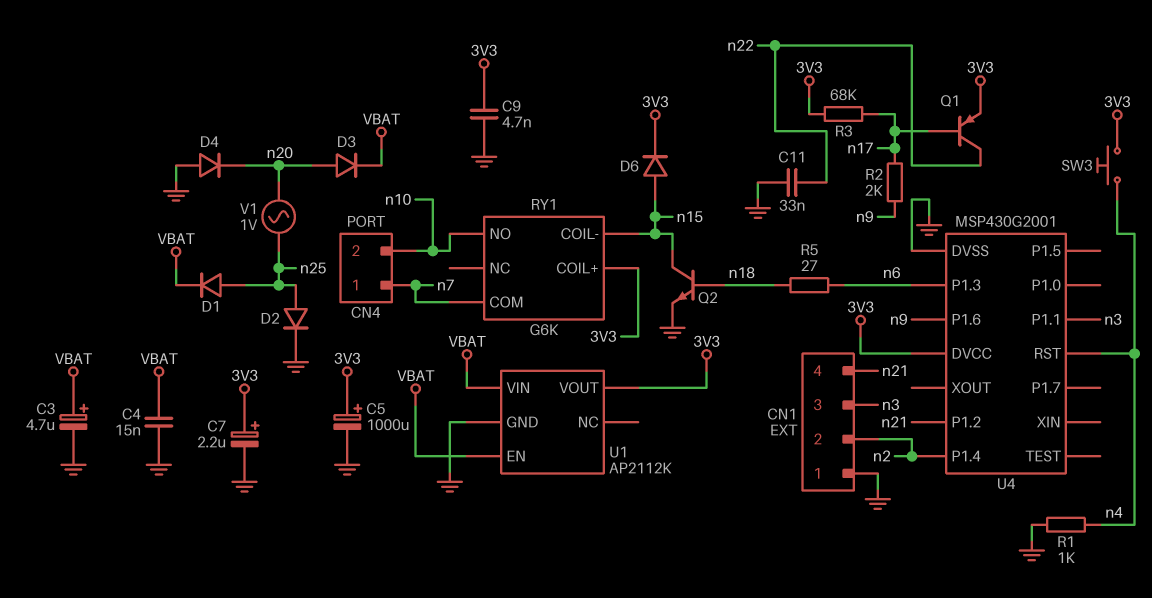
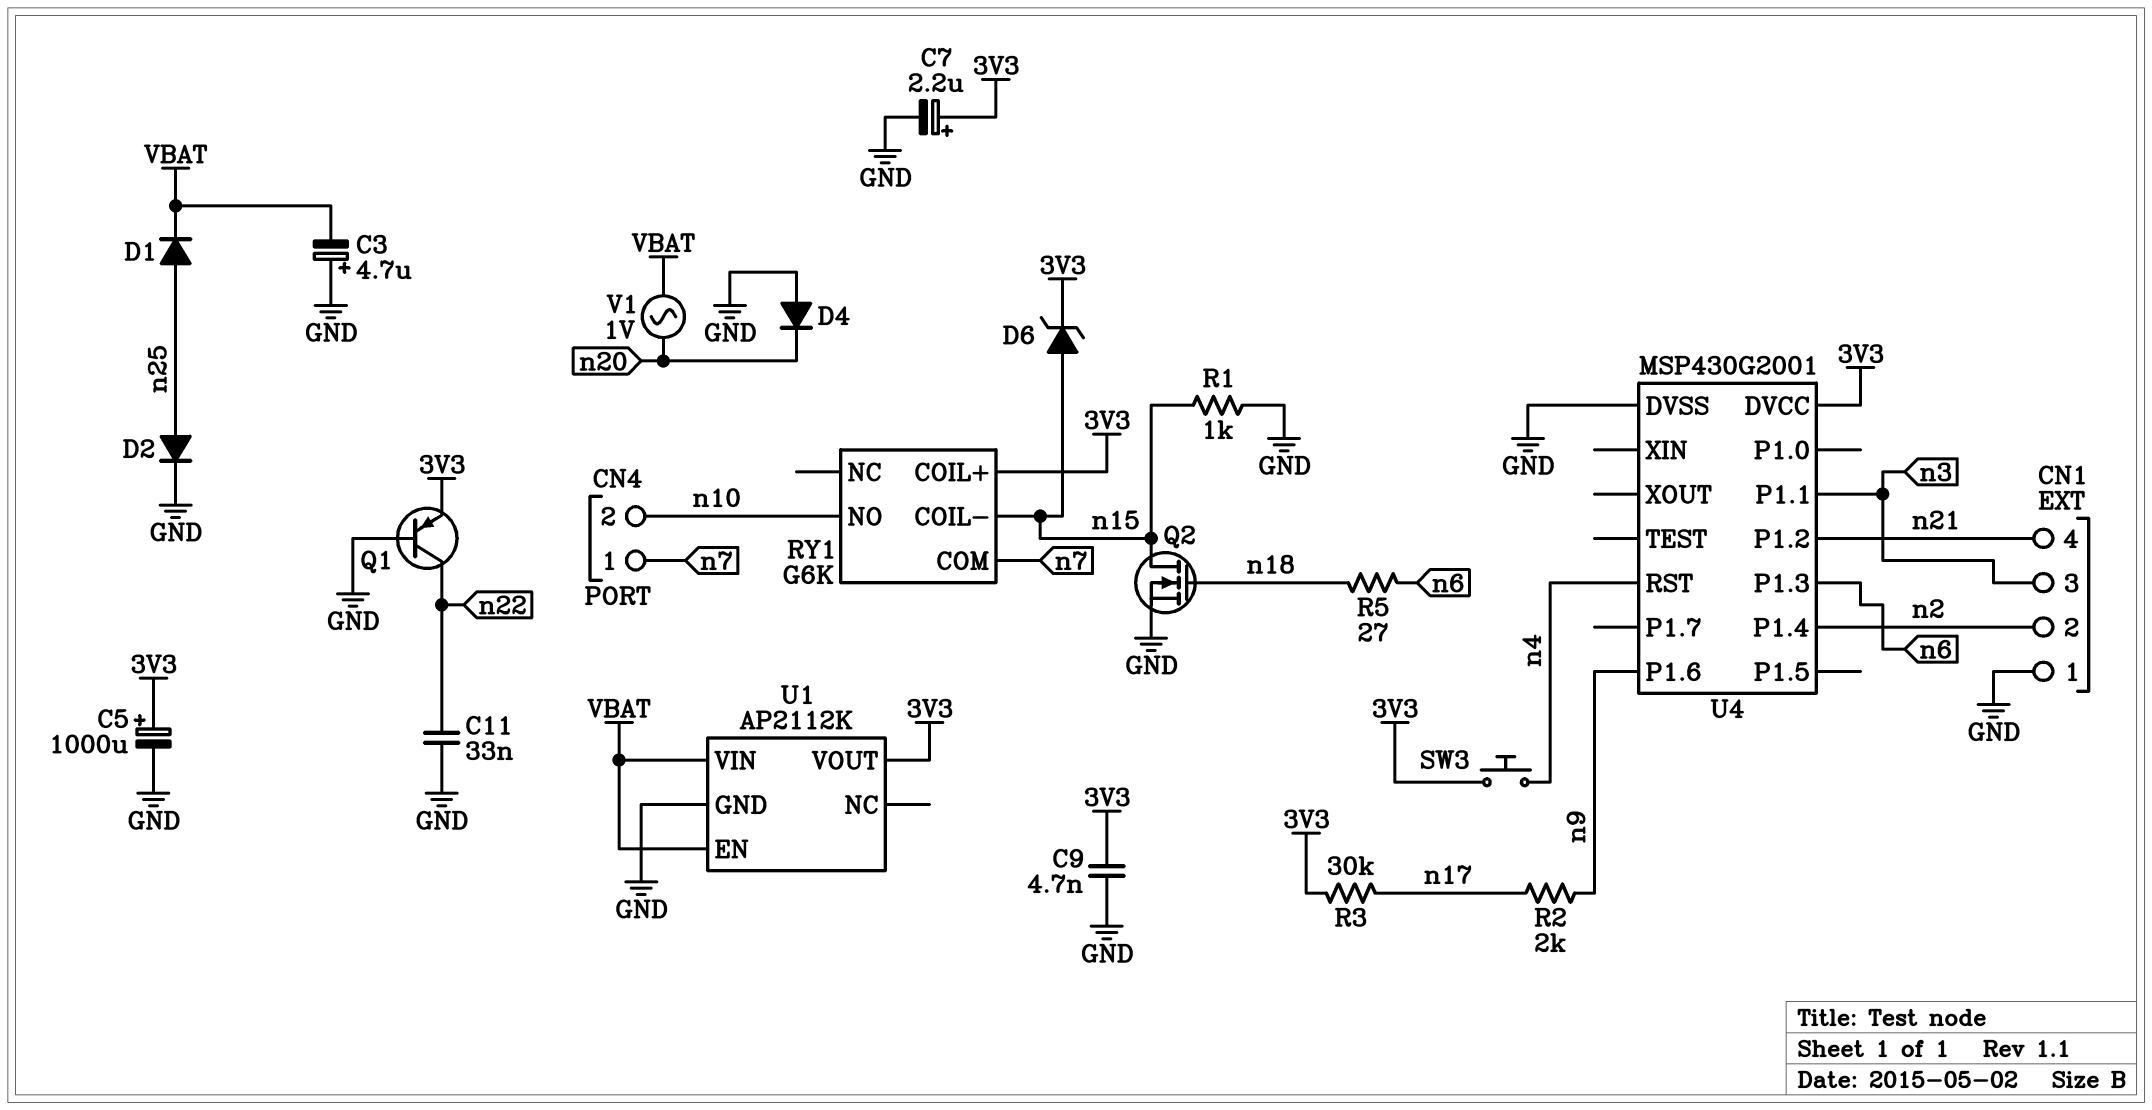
C3: 4.7uF (plus VBAT, minus GND) -> 4.7uF (plus GND, minus VBAT)
C4: 15nF (GND, VBAT) -> none
D3: diode (A n20, K VBAT) -> none
D6: diode (A n15, K 3V3) -> zener (A n15, K 3V3)
Q1: PNP (B n17, C n22, E 3V3) -> PNP (B GND, C n22, E 3V3)
Q2: NPN (B n18, C n15, E GND) -> NMOS (G n18, D n15, S GND)
R1: 1k (GND, n4) -> 1k (GND, n15)
R3: 68k (3V3, n17) -> 30k (3V3, n17)
V1: AC 1V (n20, n25) -> AC 1V (VBAT, n20)

